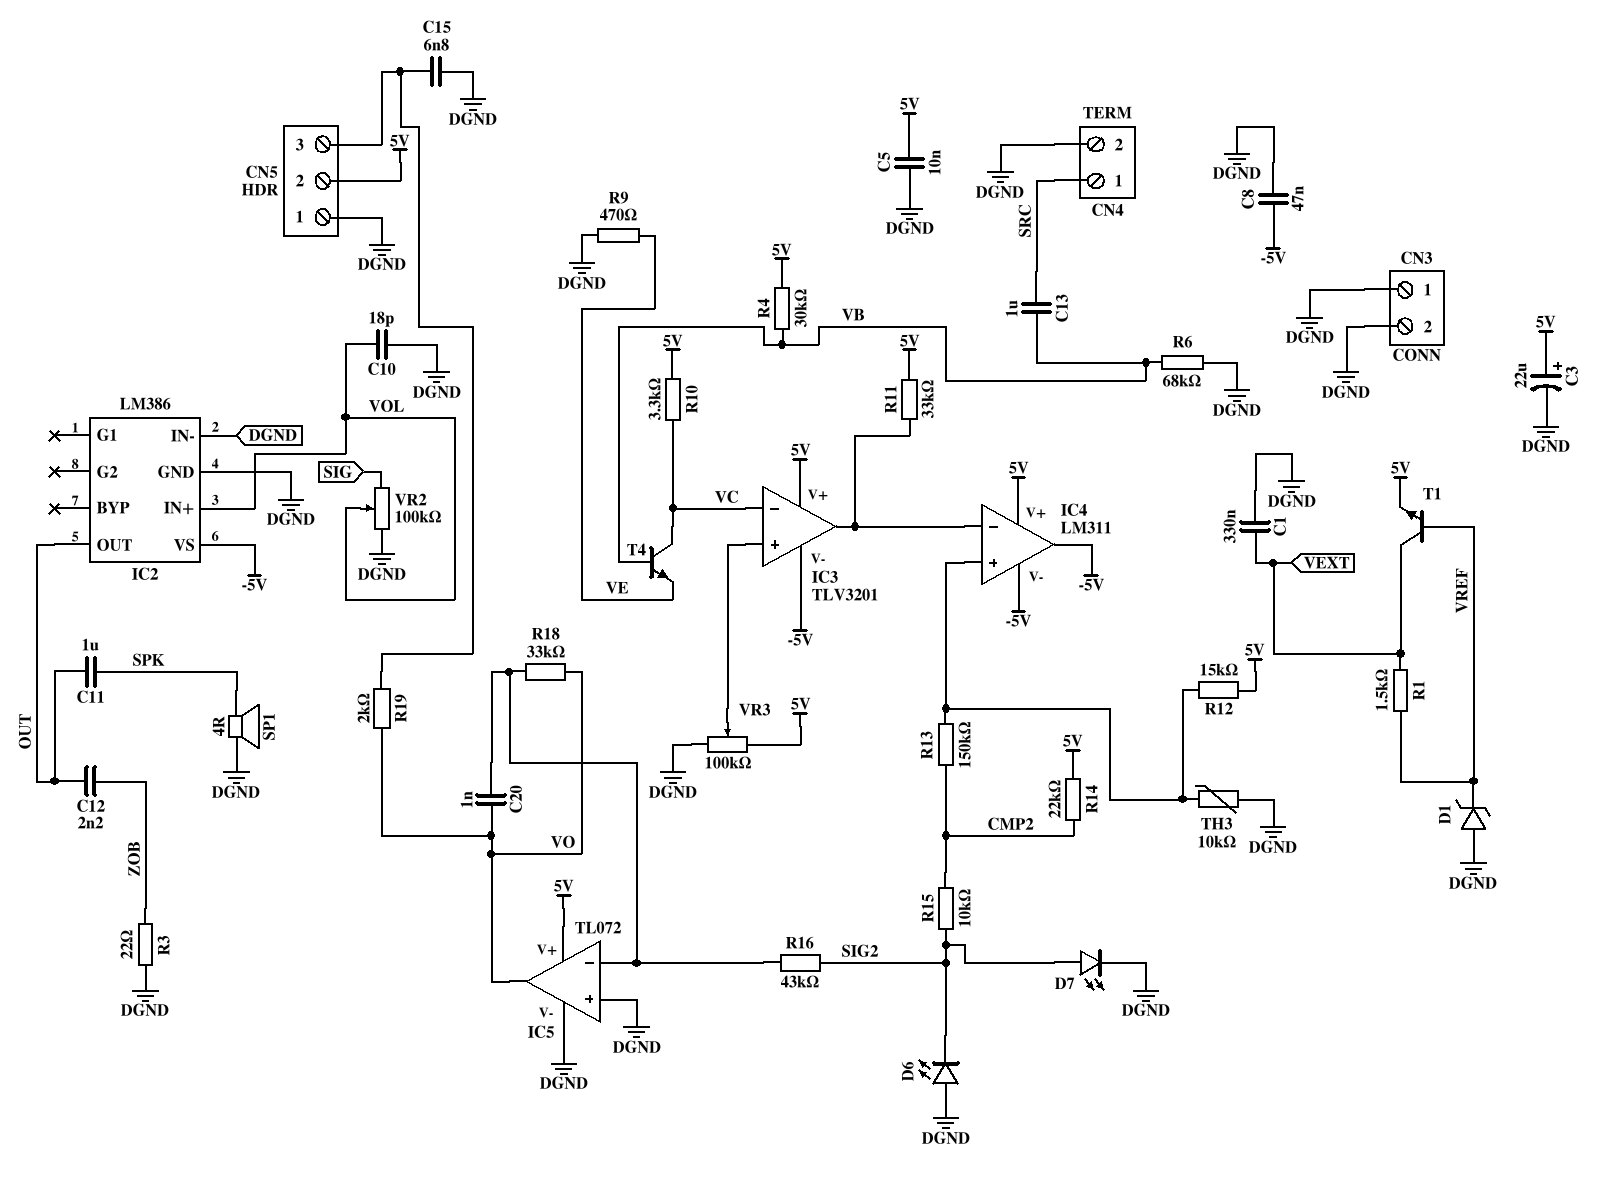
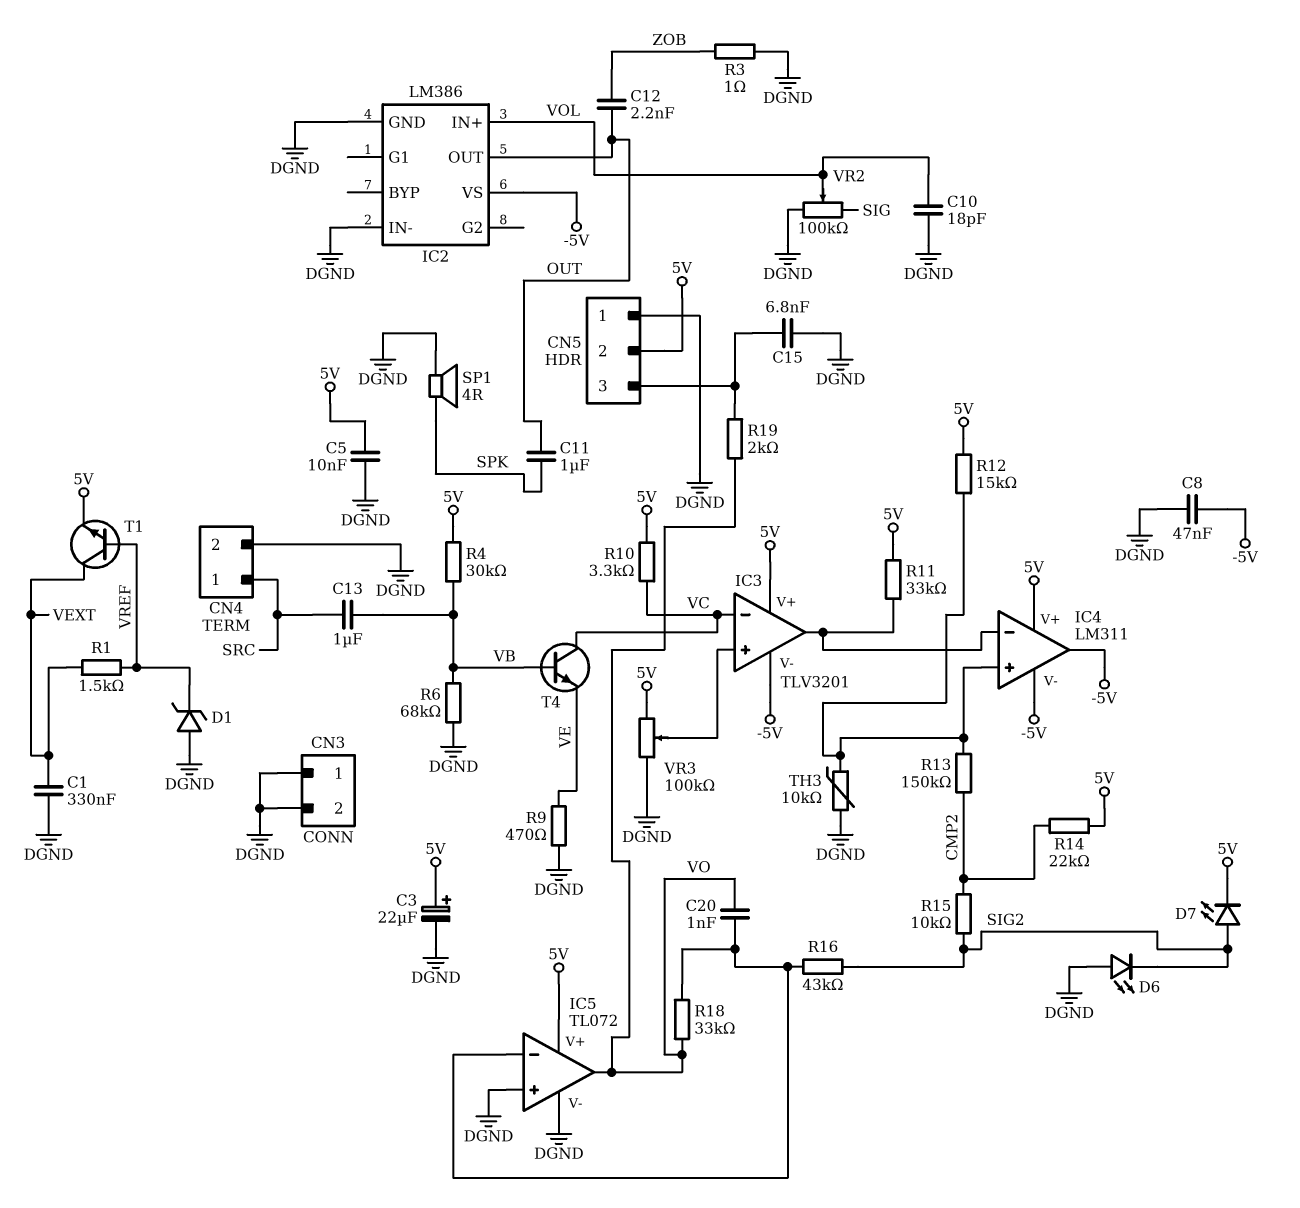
D7: LED (A SIG2, K DGND) -> LED (A SIG2, K 5V)
R3: 22 (DGND, ZOB) -> 1 (DGND, ZOB)

